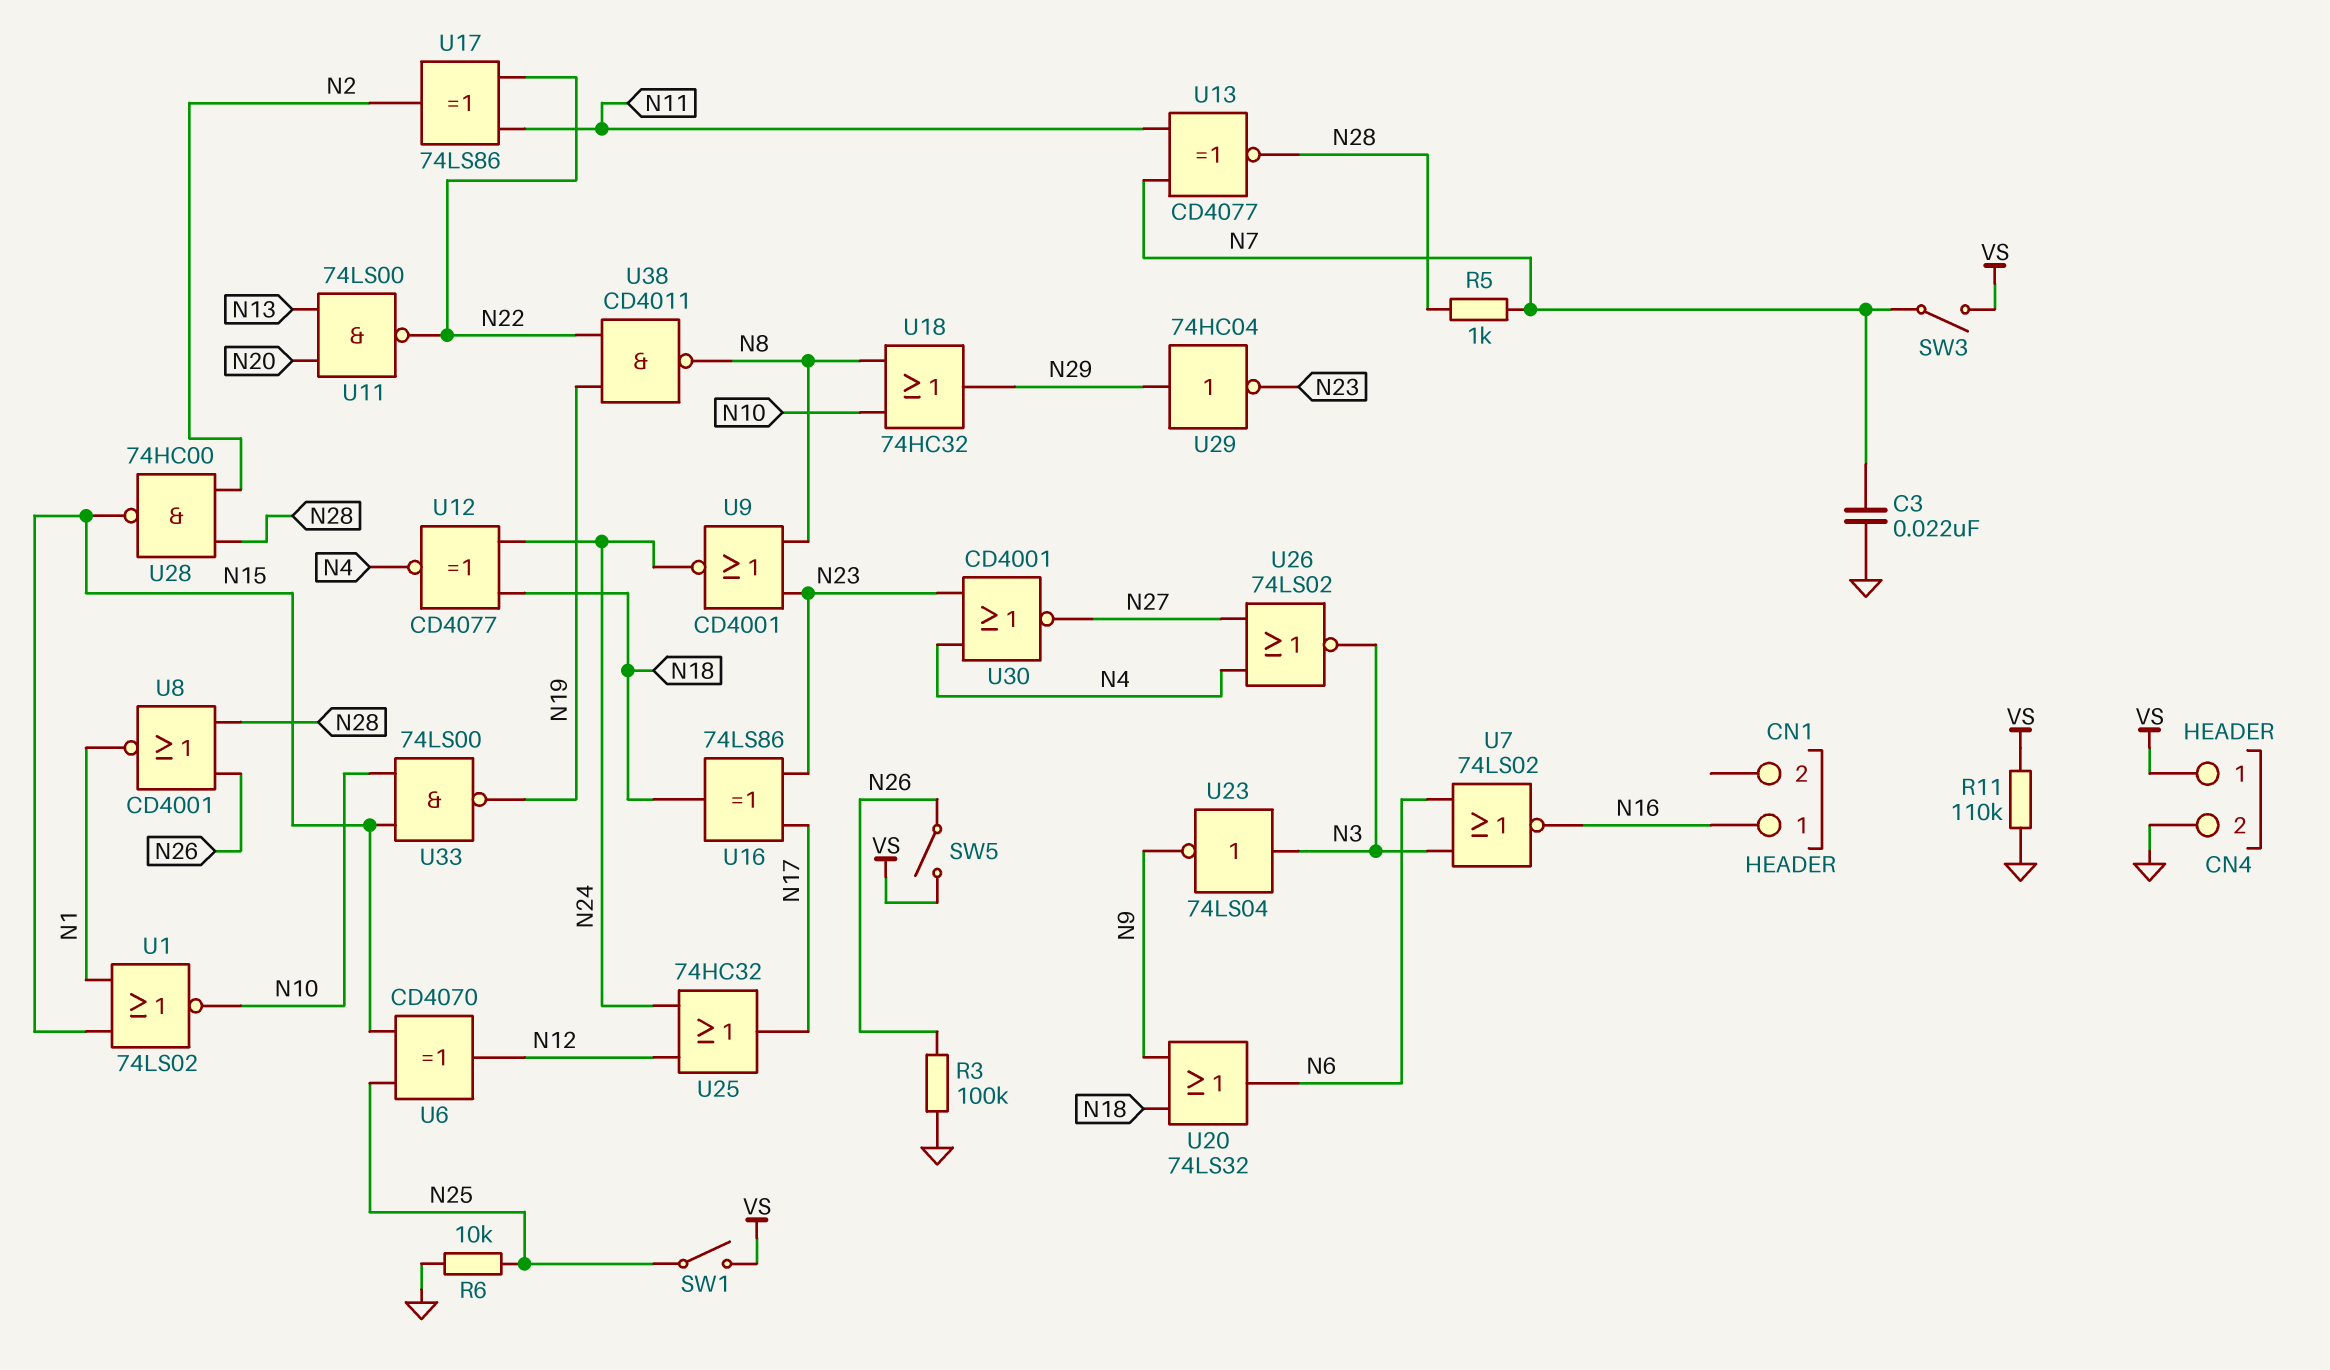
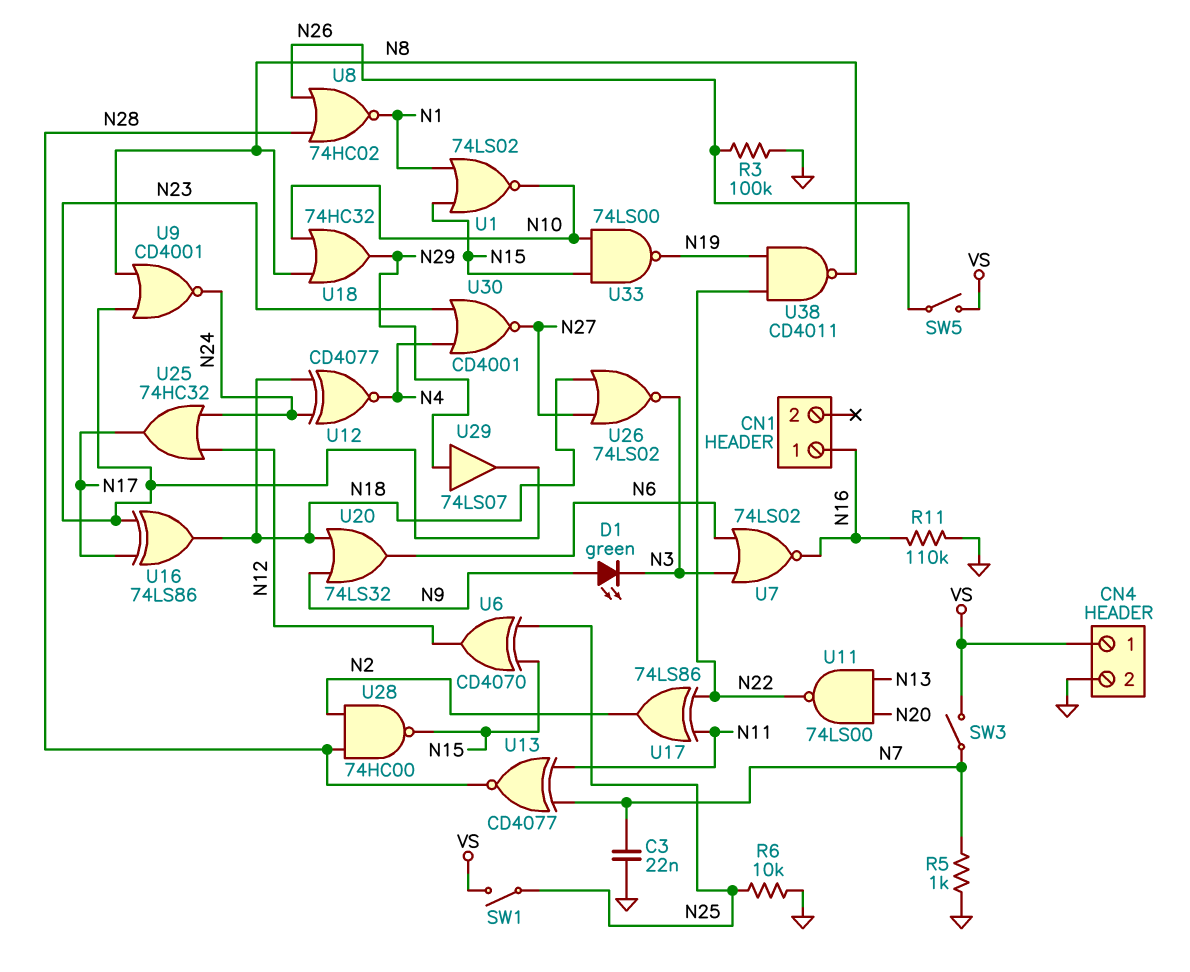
D1: none -> LED green (A N9, K N3)
R5: 1k (N7, N28) -> 1k (GND, N7)
R11: 110k (GND, VS) -> 110k (GND, N16)
U8: NOR CD4001 (in N26, in N28, out N1) -> NOR 74HC02 (in N26, in N28, out N1)
U23: NOT 74LS04 (in N3, out N9) -> none
U26: NOR 74LS02 (in N4, in N27, out N3) -> NOR 74LS02 (in N18, in N27, out N3)
U29: NOT 74HC04 (in N29, out N23) -> buffer 74LS07 (in N29, out N23)

